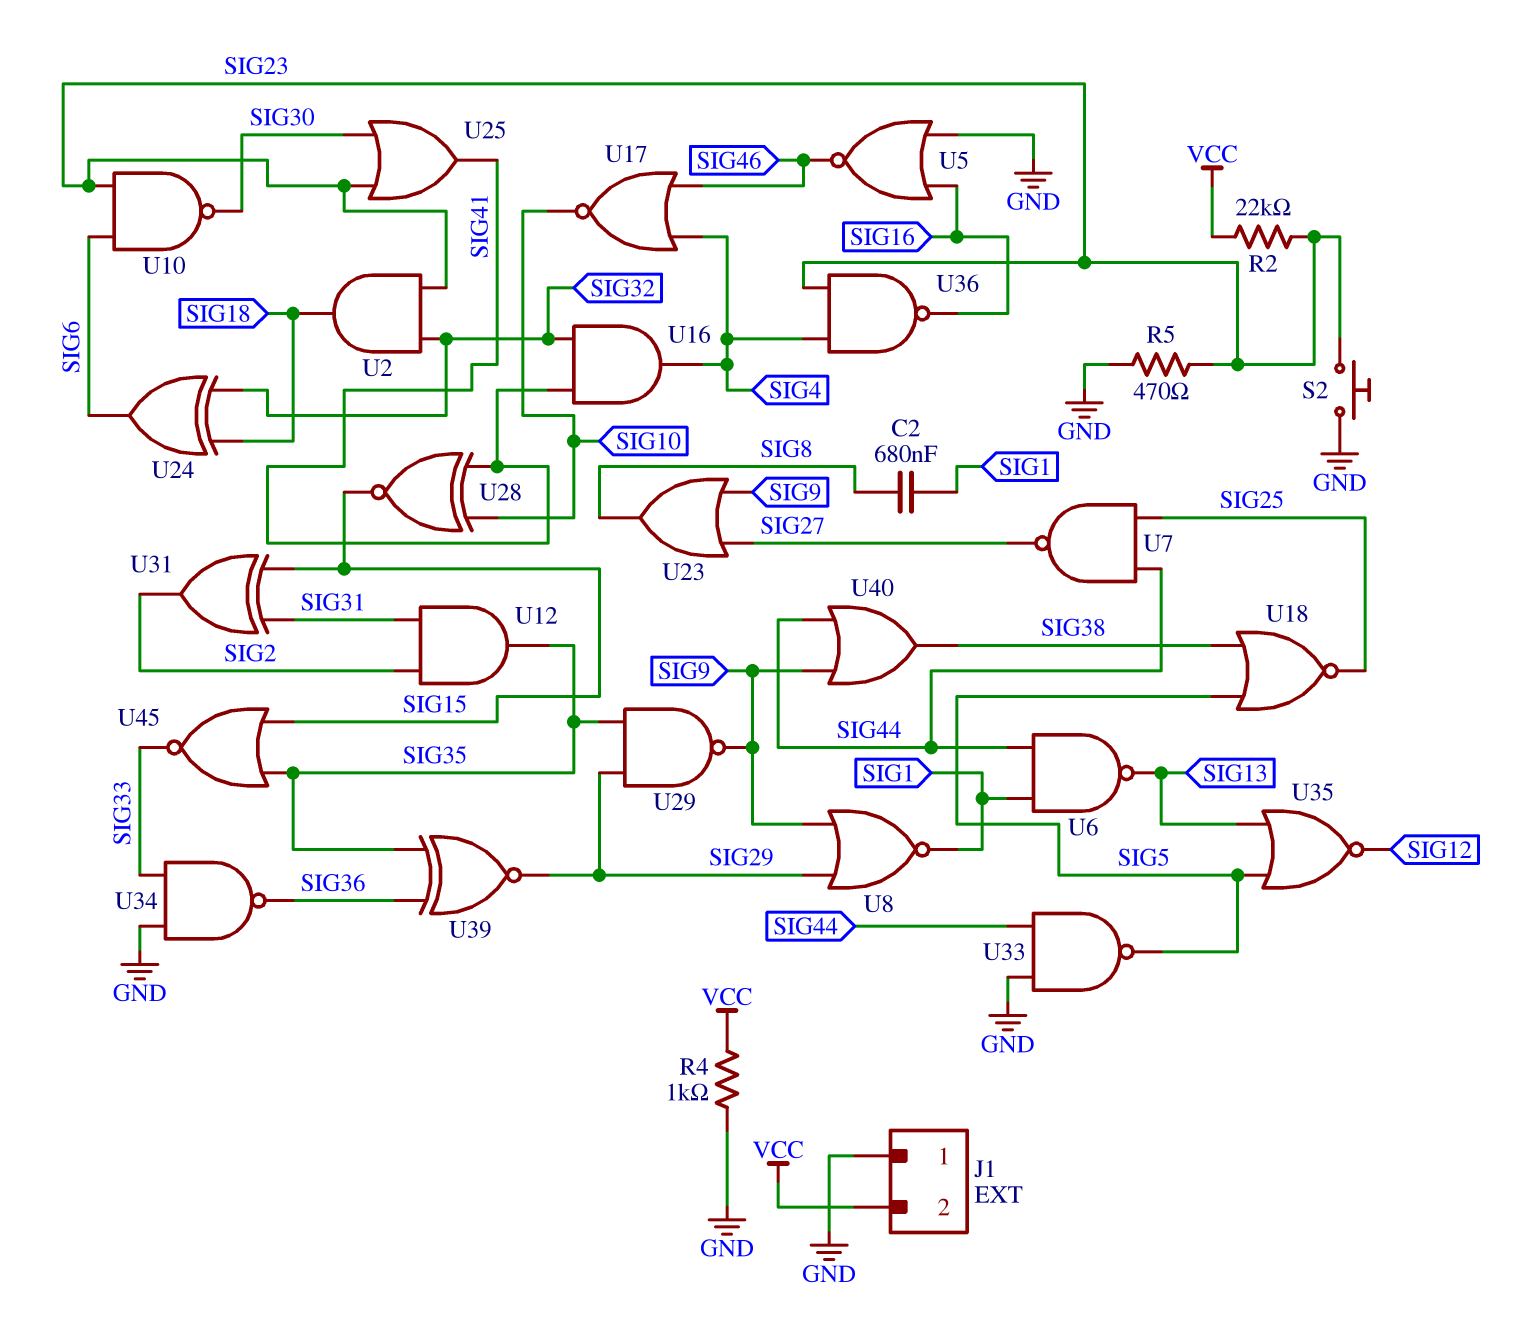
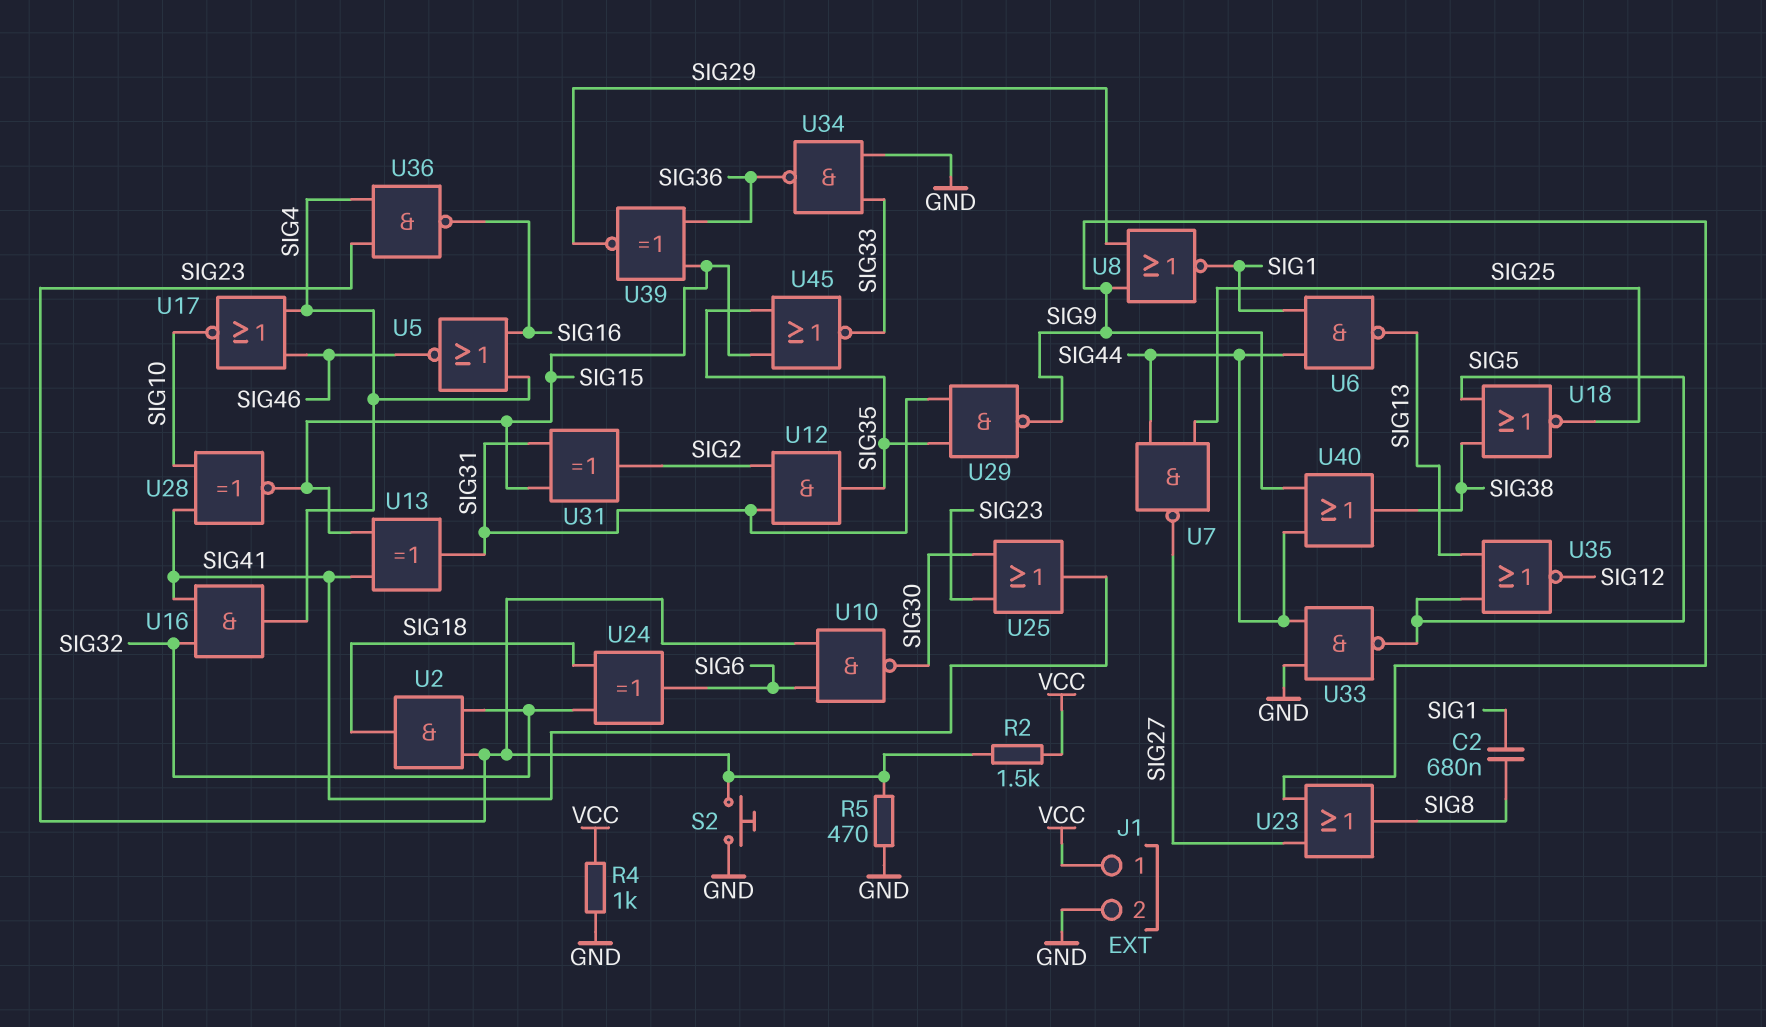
J1 pin 1: GND -> VCC
J1 pin 2: VCC -> GND
R2: 22k (SIG23, VCC) -> 1.5k (SIG23, VCC)
U5: NOR (in GND, in SIG16, out SIG46) -> NOR (in SIG4, in SIG16, out SIG46)
U13: none -> XOR (in SIG15, in SIG41, out SIG31)
U29: NAND (in SIG29, in SIG35, out SIG9) -> NAND (in SIG31, in SIG35, out SIG9)
U39: XNOR (in SIG35, in SIG36, out SIG29) -> XNOR (in SIG15, in SIG36, out SIG29)

